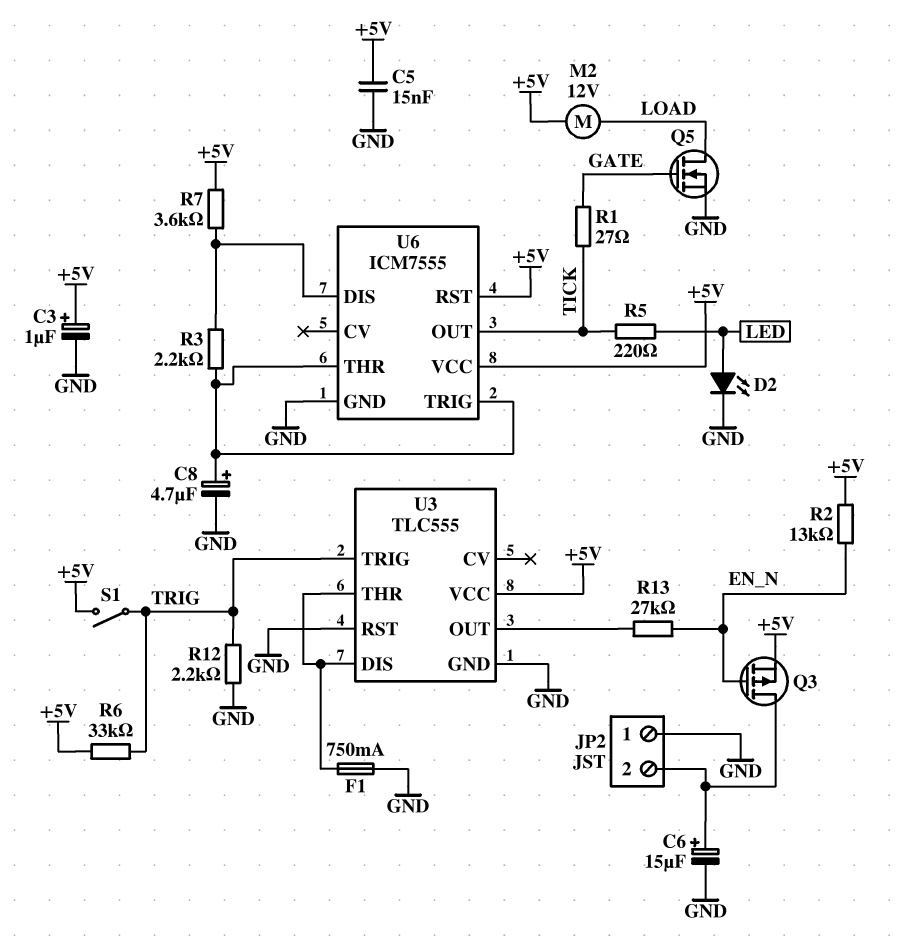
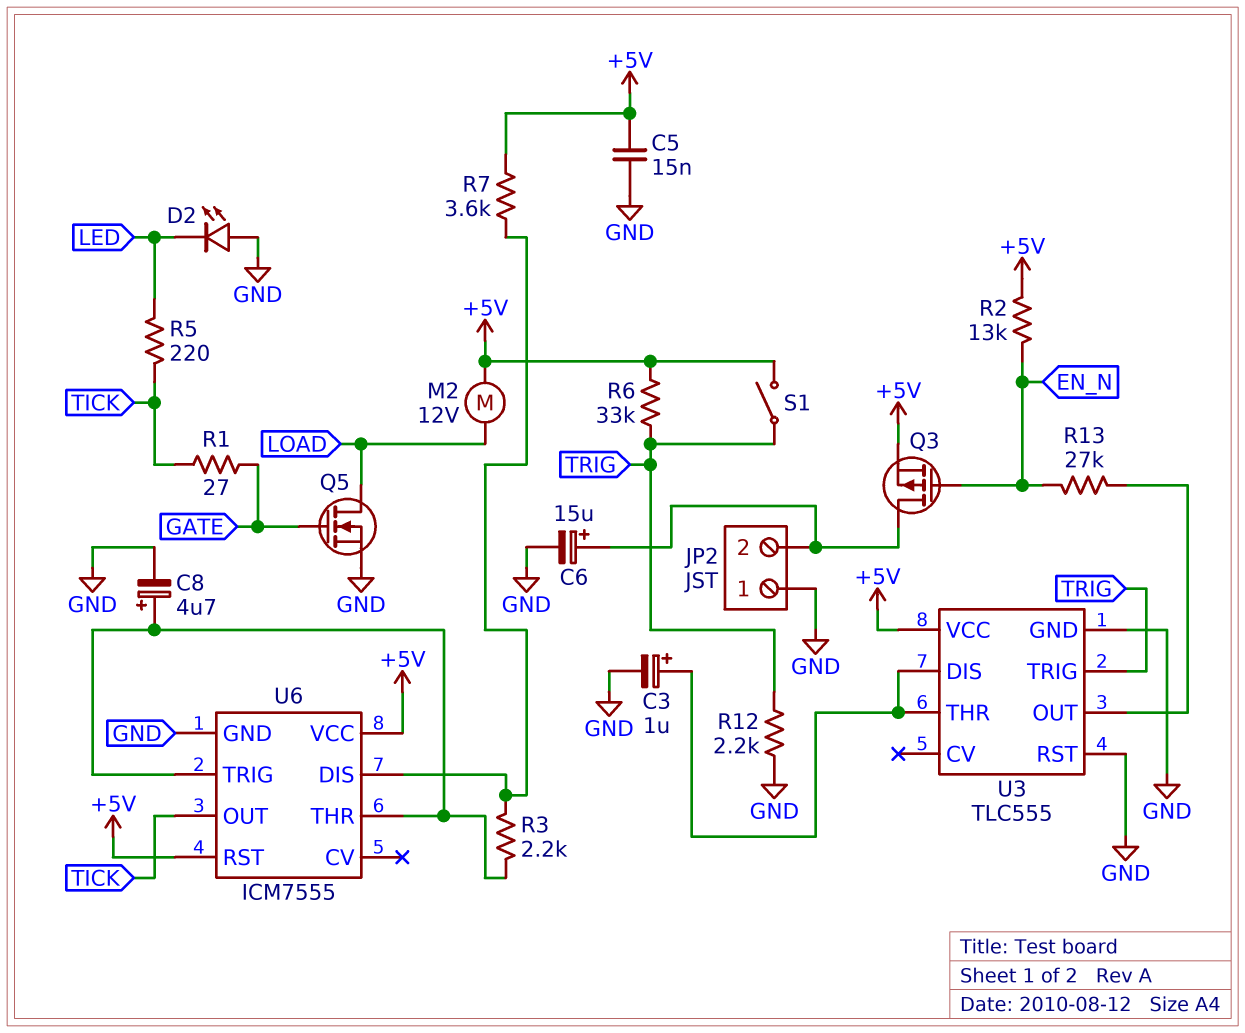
C3: 1uF (plus +5V, minus GND) -> 1uF (plus U3/DIS, minus GND)
D2: LED (A LED, K GND) -> LED (A GND, K LED)
F1: 750mA (GND, U3/DIS) -> none

